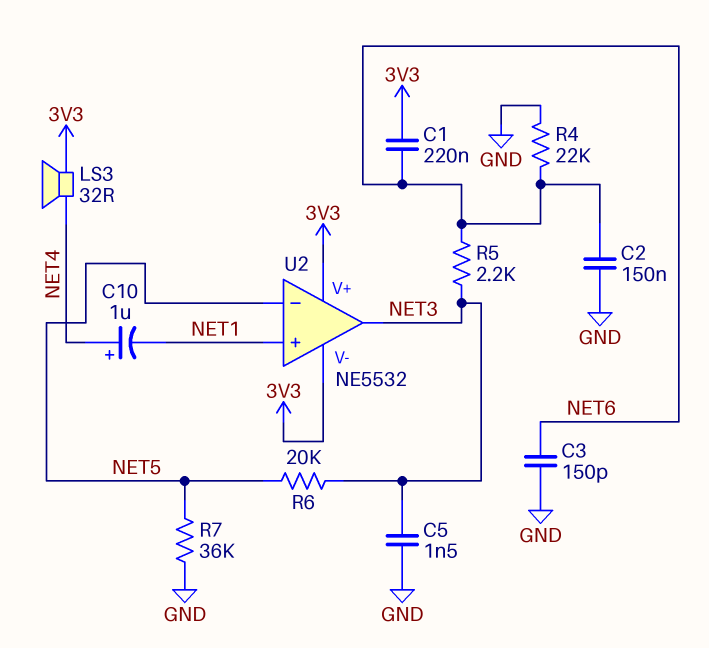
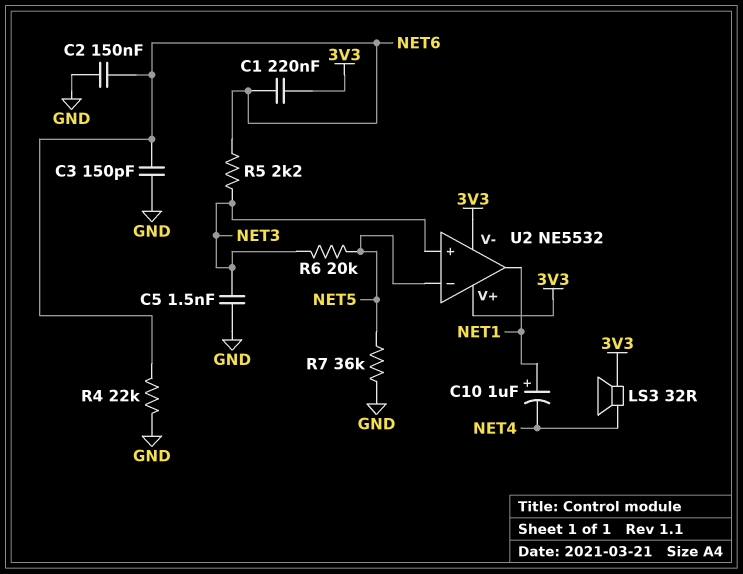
C10: 1uF (plus NET4, minus NET1) -> 1uF (plus NET1, minus NET4)
U2 pin in+: NET1 -> NET3
U2 pin out: NET3 -> NET1

